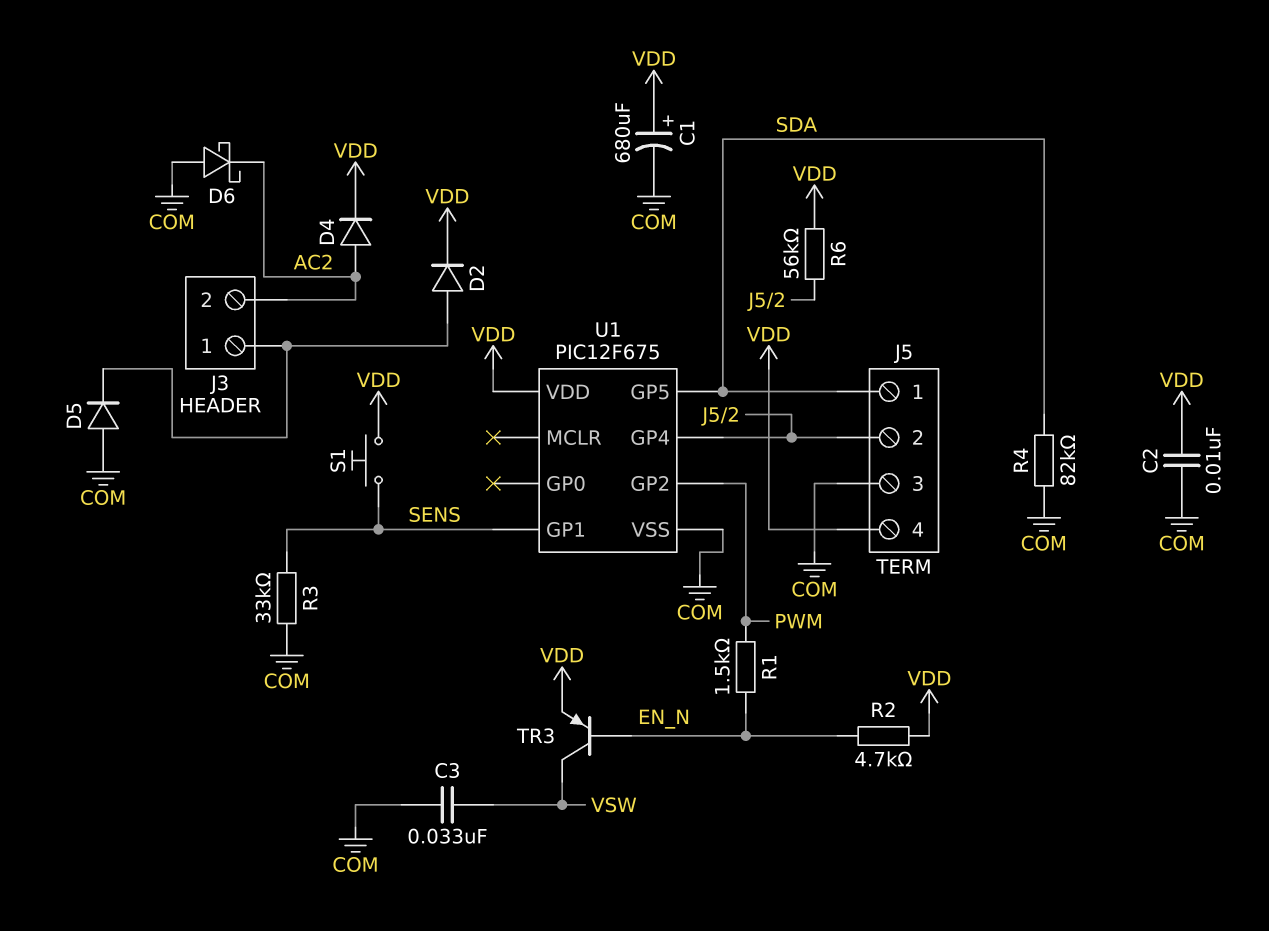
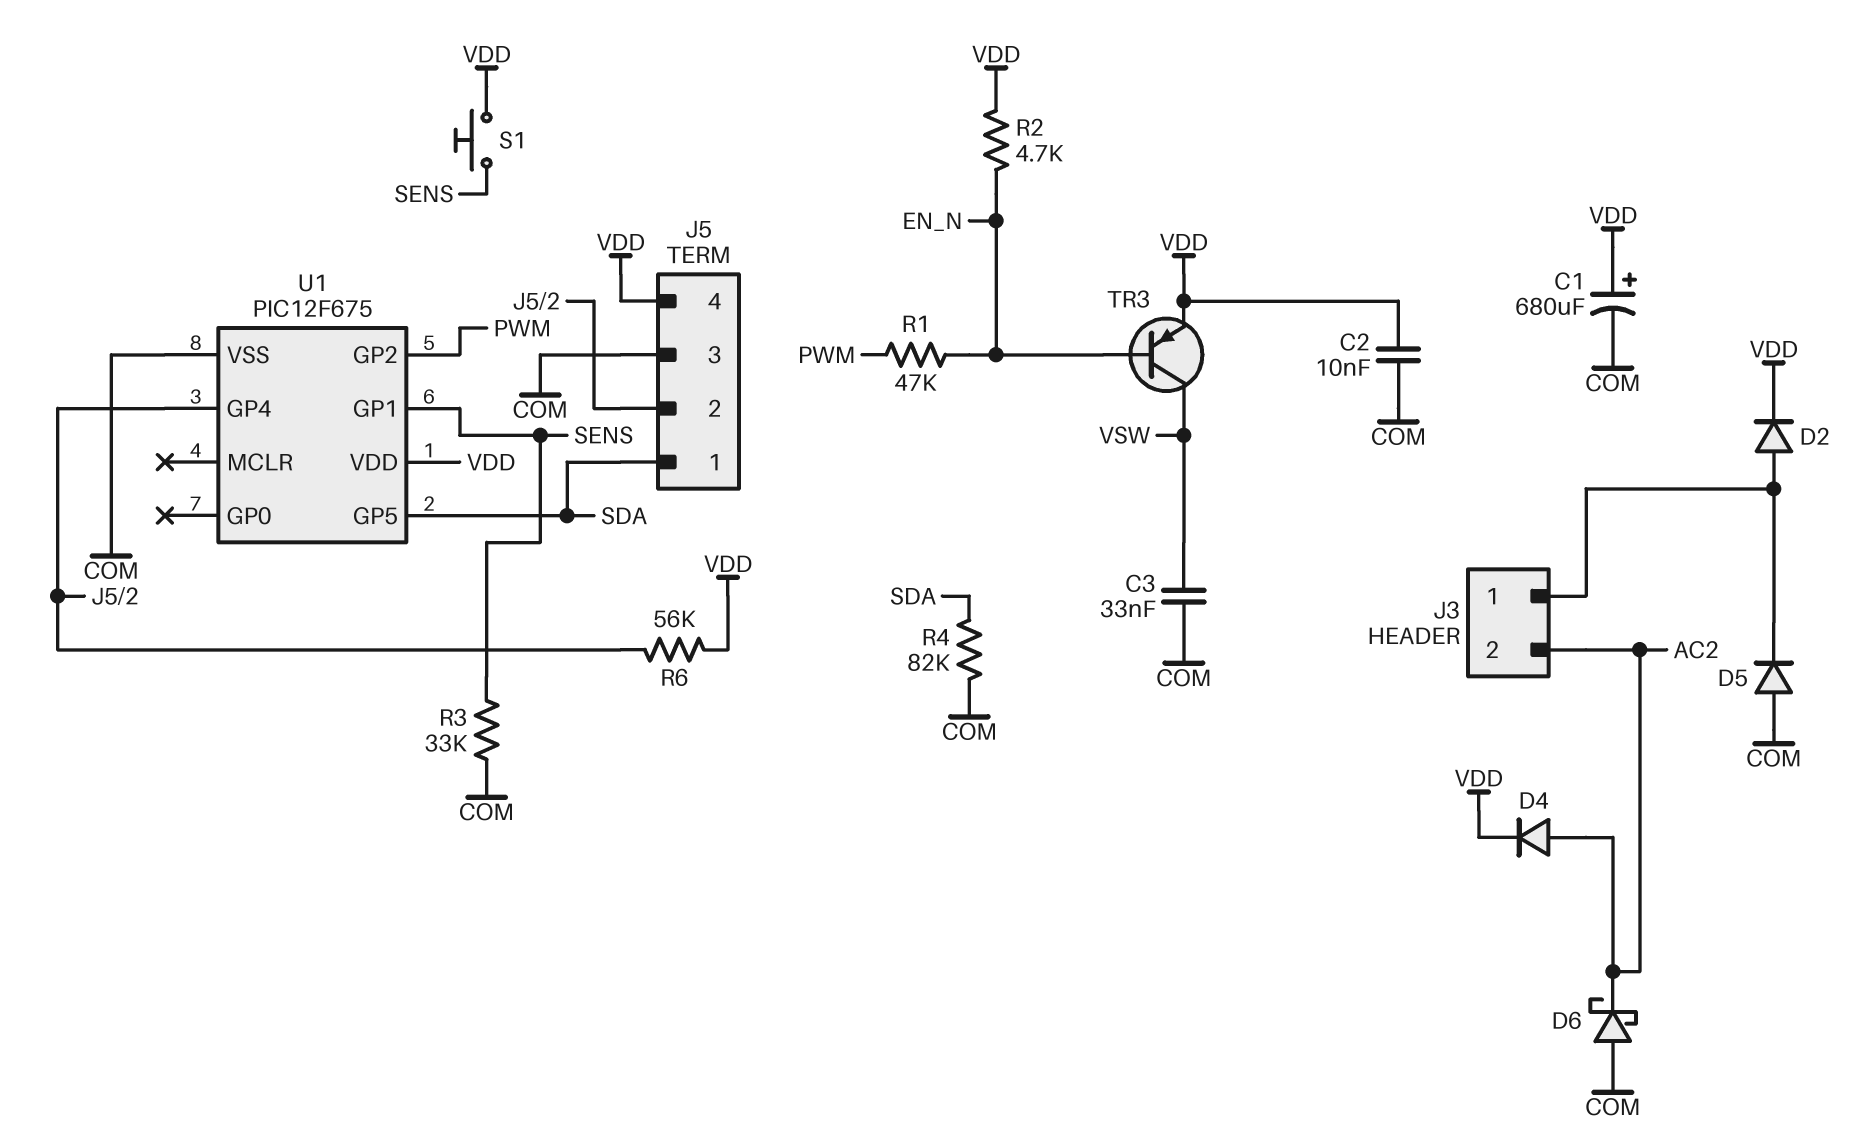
R1: 1.5k (EN_N, PWM) -> 47k (EN_N, PWM)

